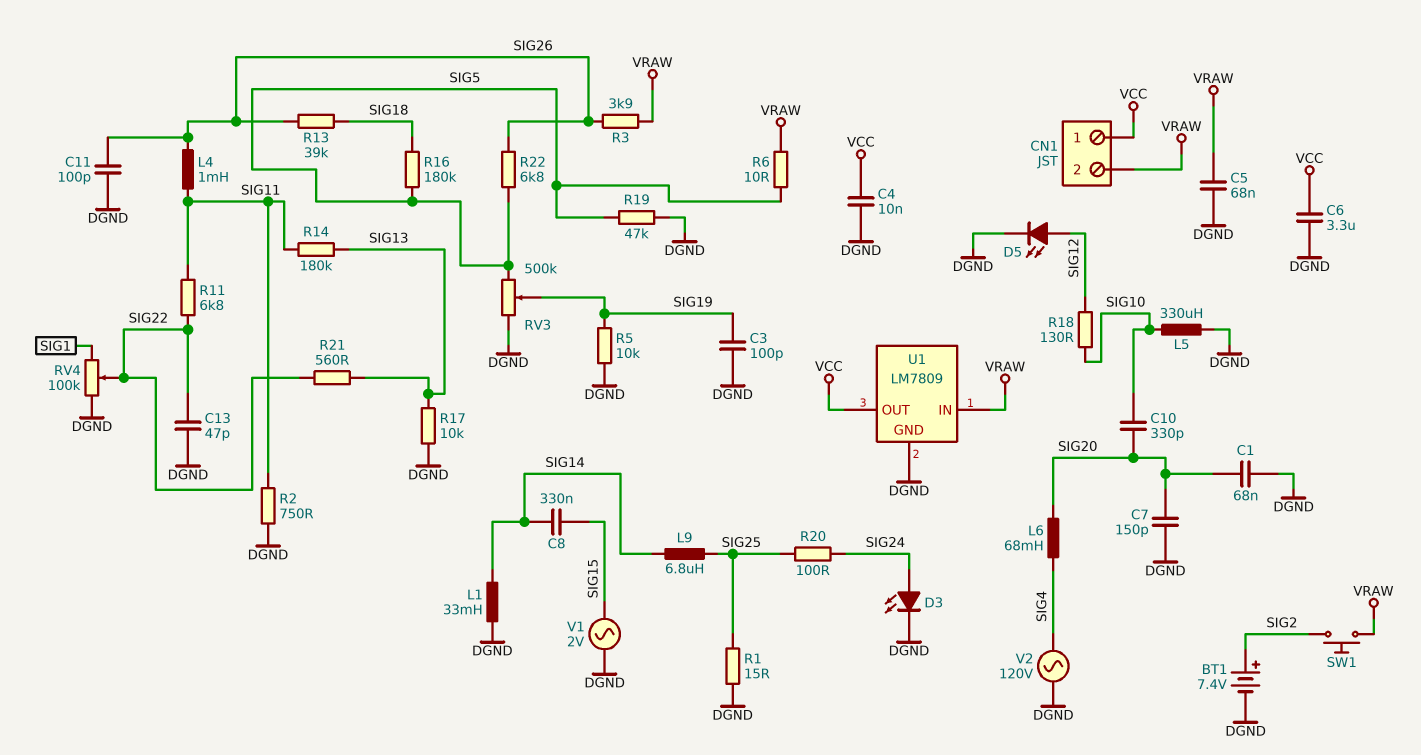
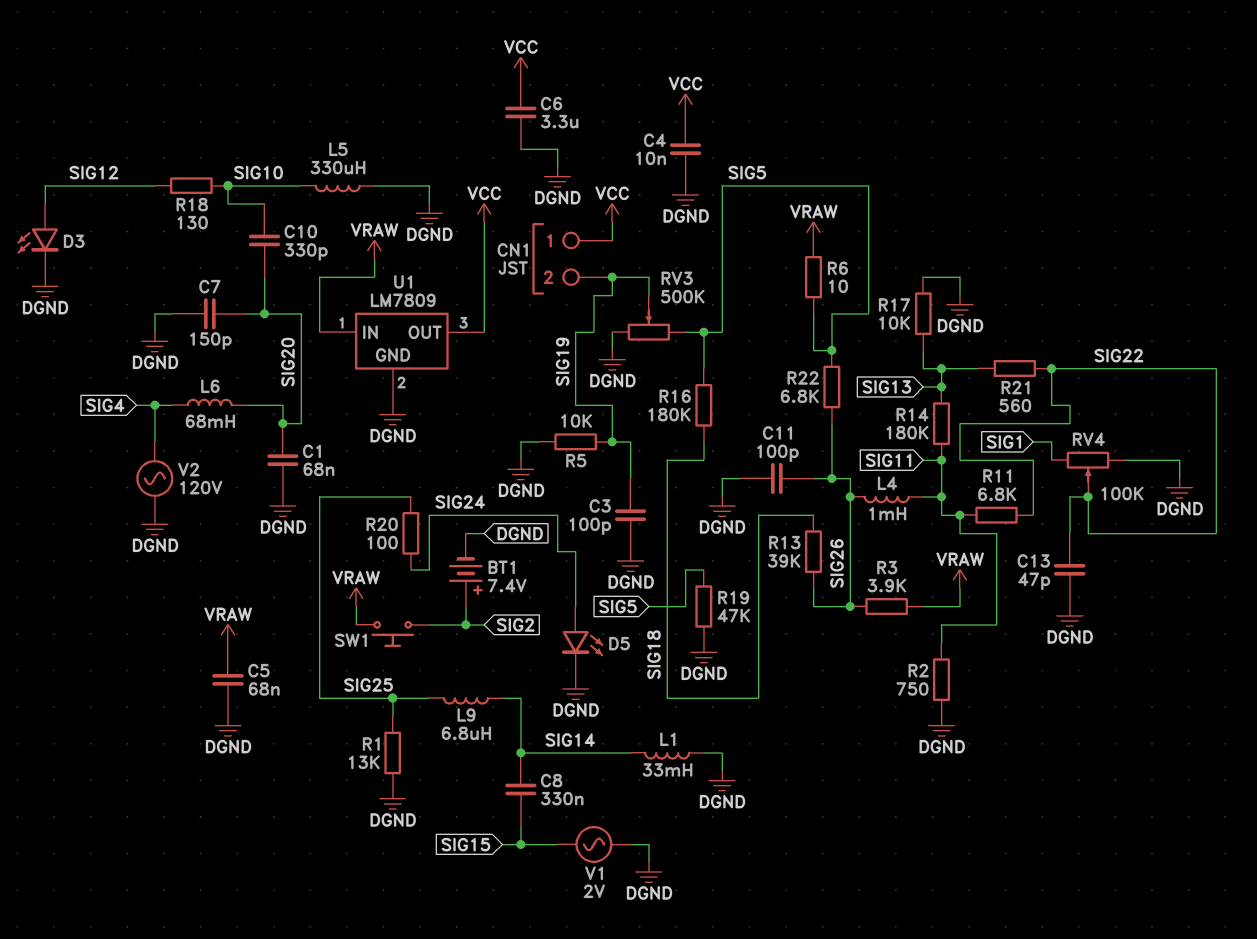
CN1 pin 2: VRAW -> SIG19
D3: LED (A SIG24, K DGND) -> LED (A SIG12, K DGND)
D5: LED (A SIG12, K DGND) -> LED (A SIG24, K DGND)
R1: 15 (DGND, SIG25) -> 13k (DGND, SIG25)

